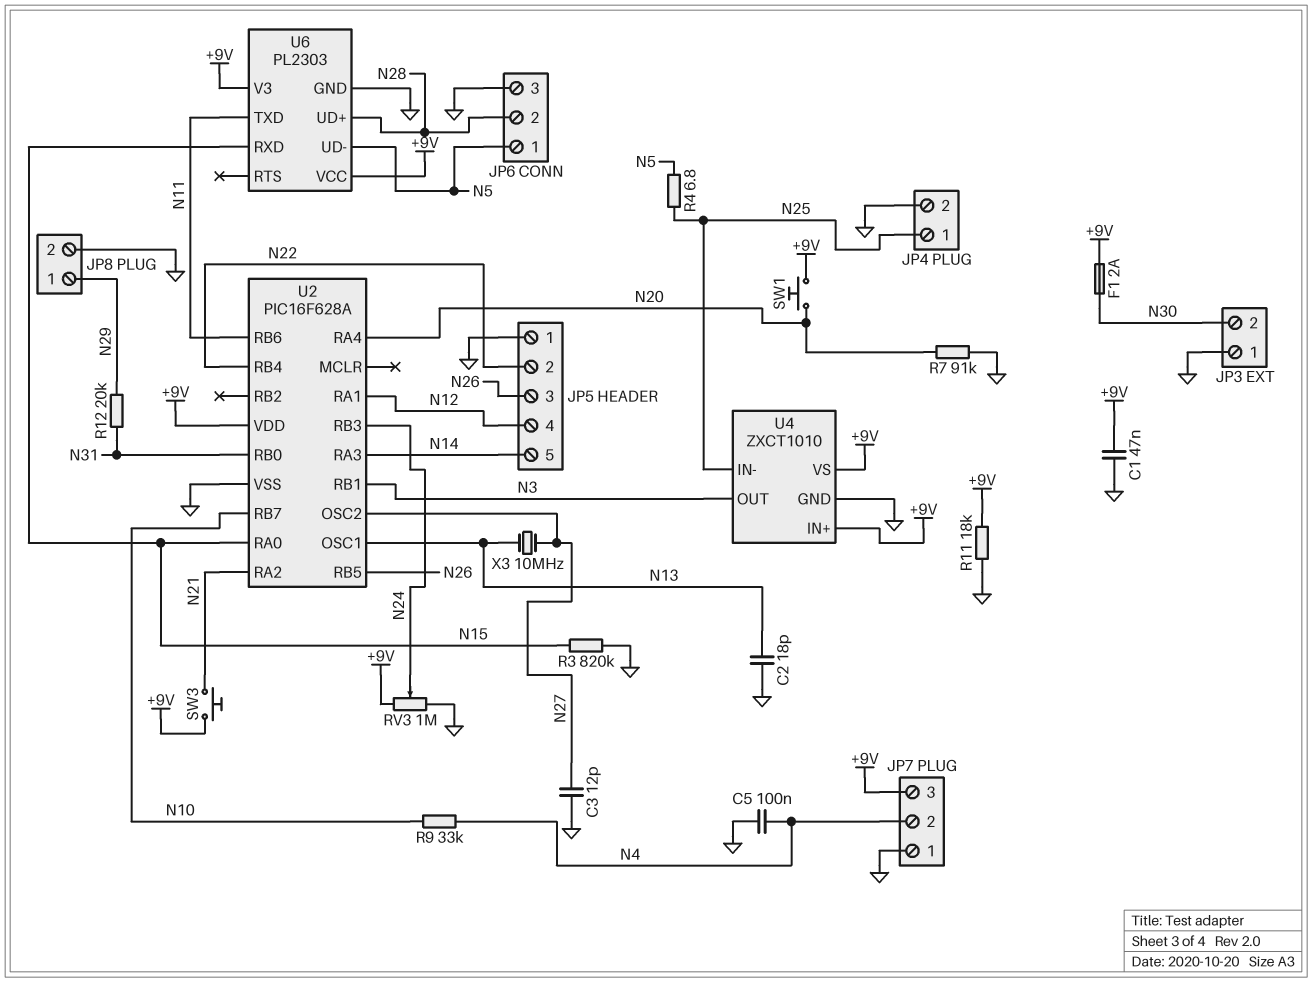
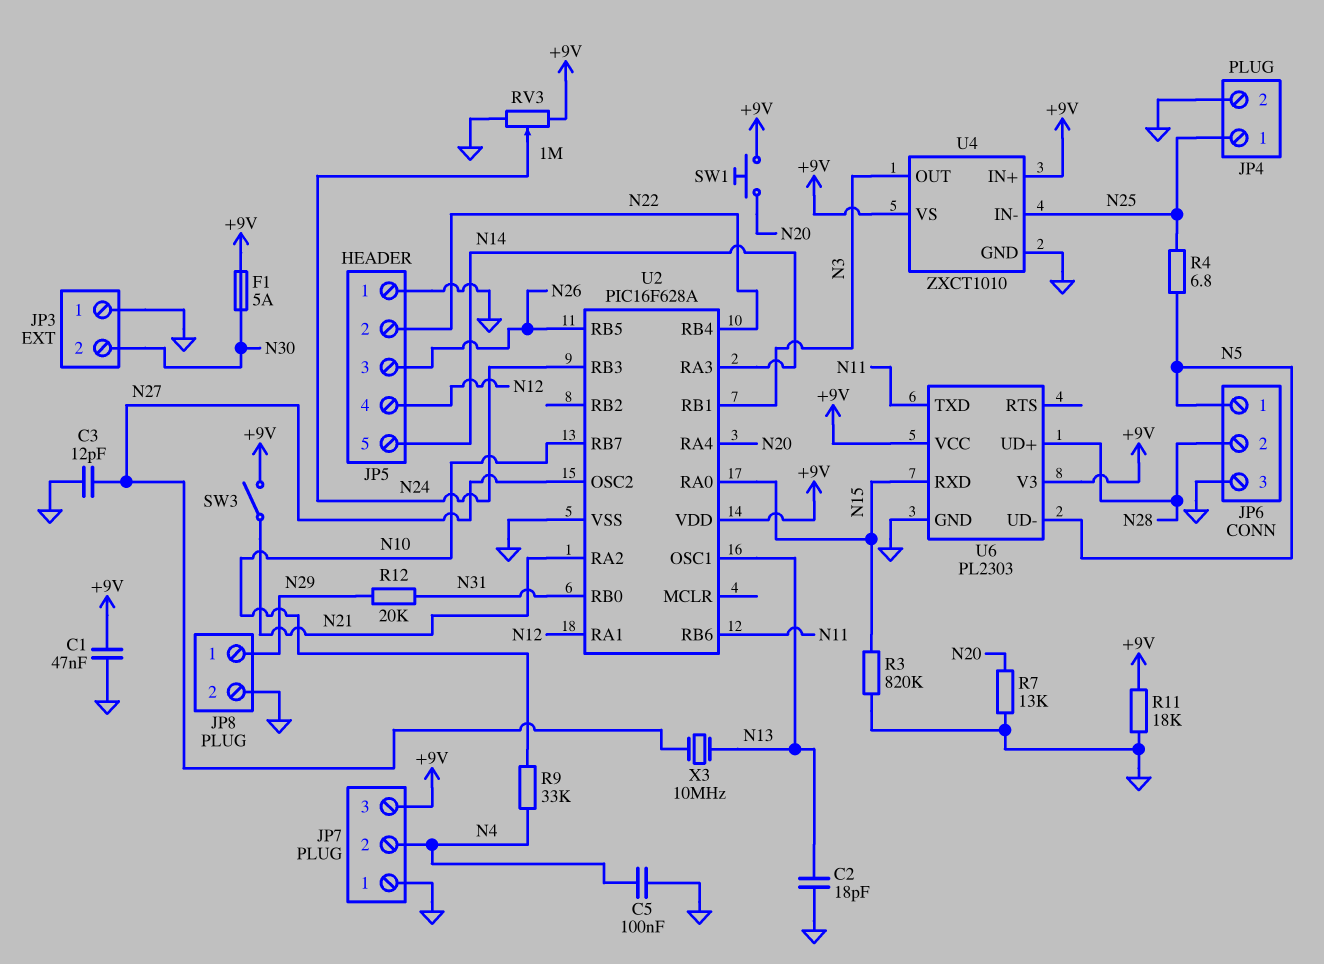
F1: 2A (+9V, N30) -> 5A (+9V, N30)
R7: 91k (GND, N20) -> 13k (GND, N20)
SW3: button (+9V, N21) -> switch (+9V, N21)

